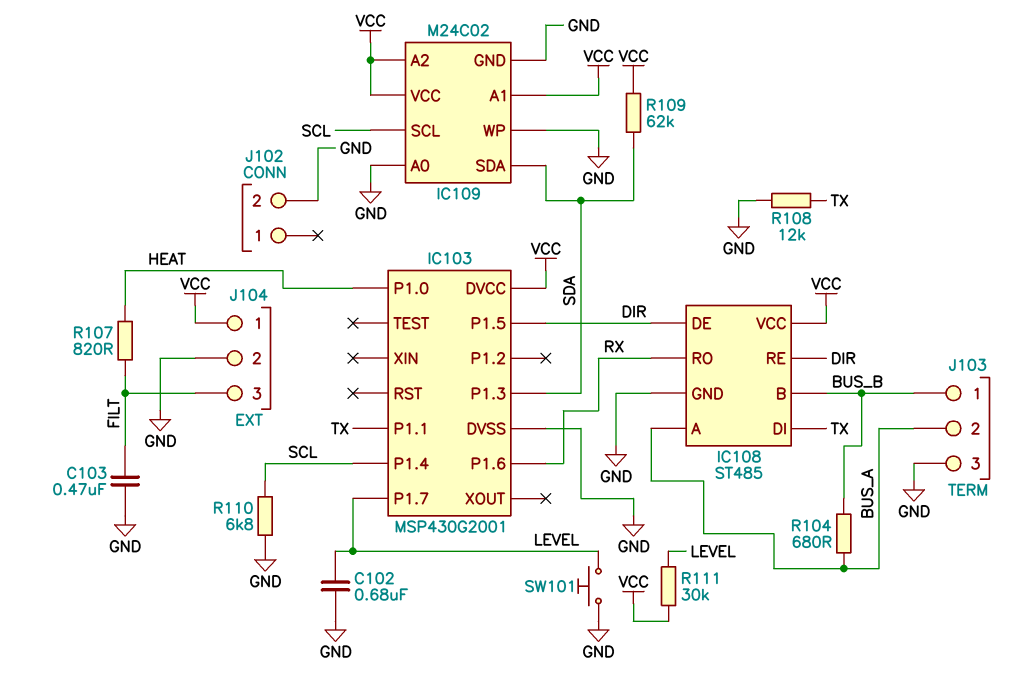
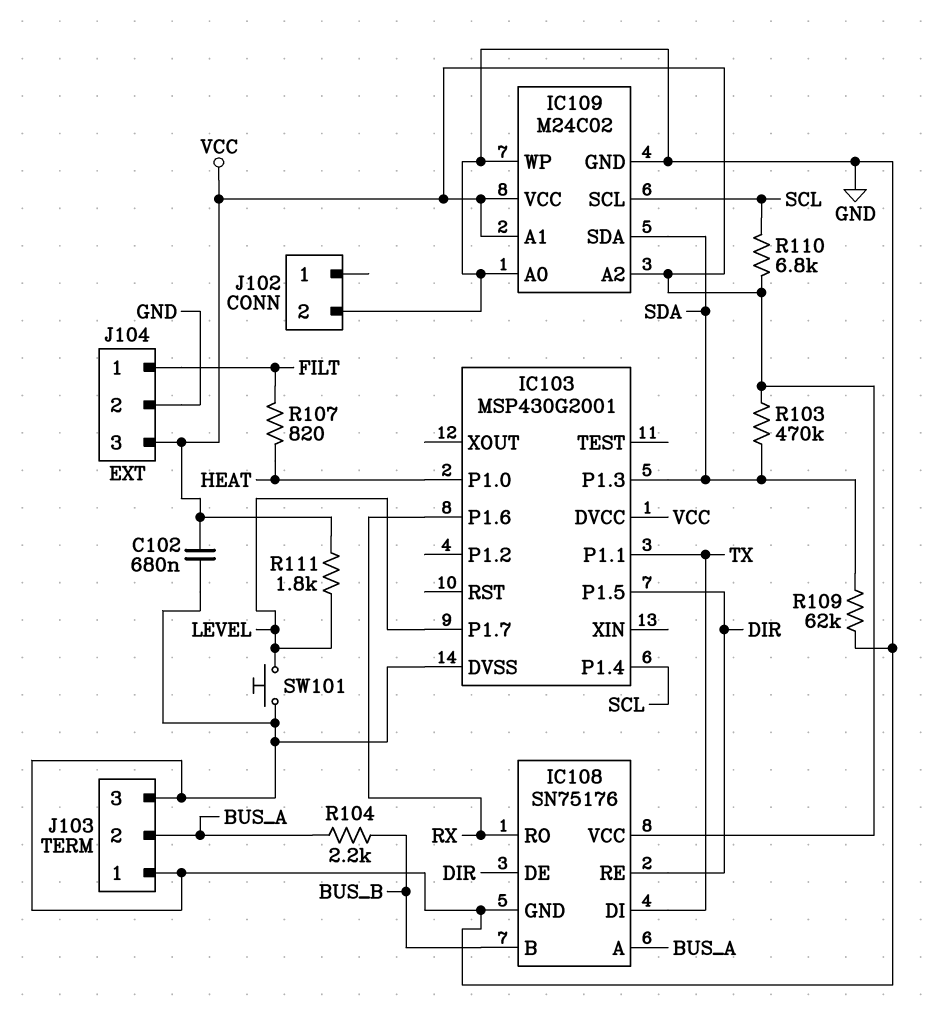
C102: 680nF (GND, LEVEL) -> 680nF (GND, VCC)
C103: 470nF (FILT, GND) -> none
IC108: ST485 -> SN75176
J103 pin 1: BUS_B -> GND
J104 pin 1: VCC -> FILT
J104 pin 3: FILT -> VCC
R103: none -> 470k (SDA, VCC)
R104: 680 (BUS_A, BUS_B) -> 2.2k (BUS_A, BUS_B)
R108: 12k (GND, TX) -> none
R109: 62k (SDA, VCC) -> 62k (GND, SDA)
R110: 6.8k (GND, SCL) -> 6.8k (SCL, VCC)
R111: 30k (LEVEL, VCC) -> 1.8k (LEVEL, VCC)

